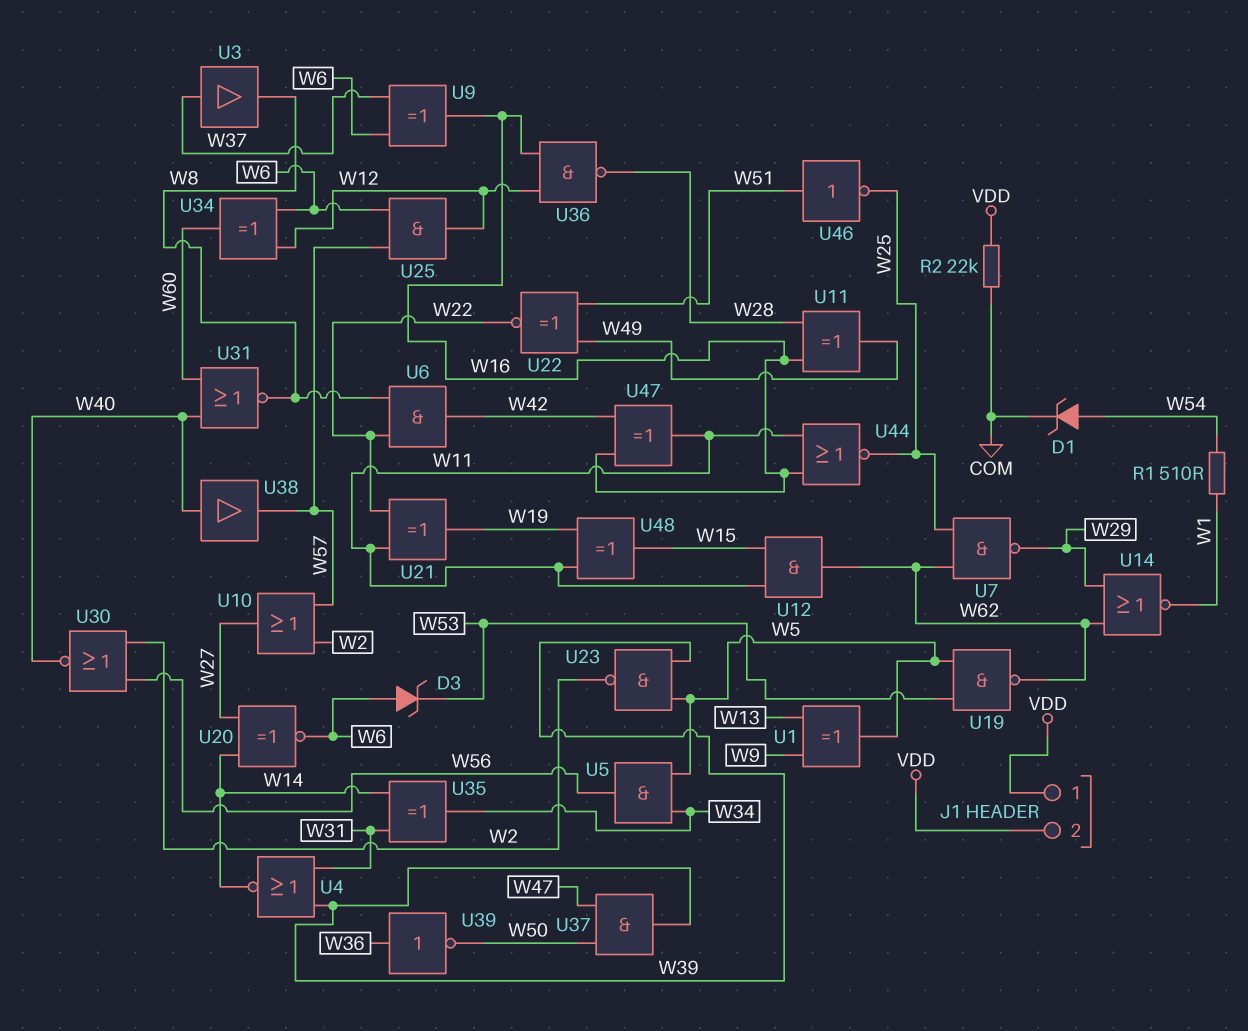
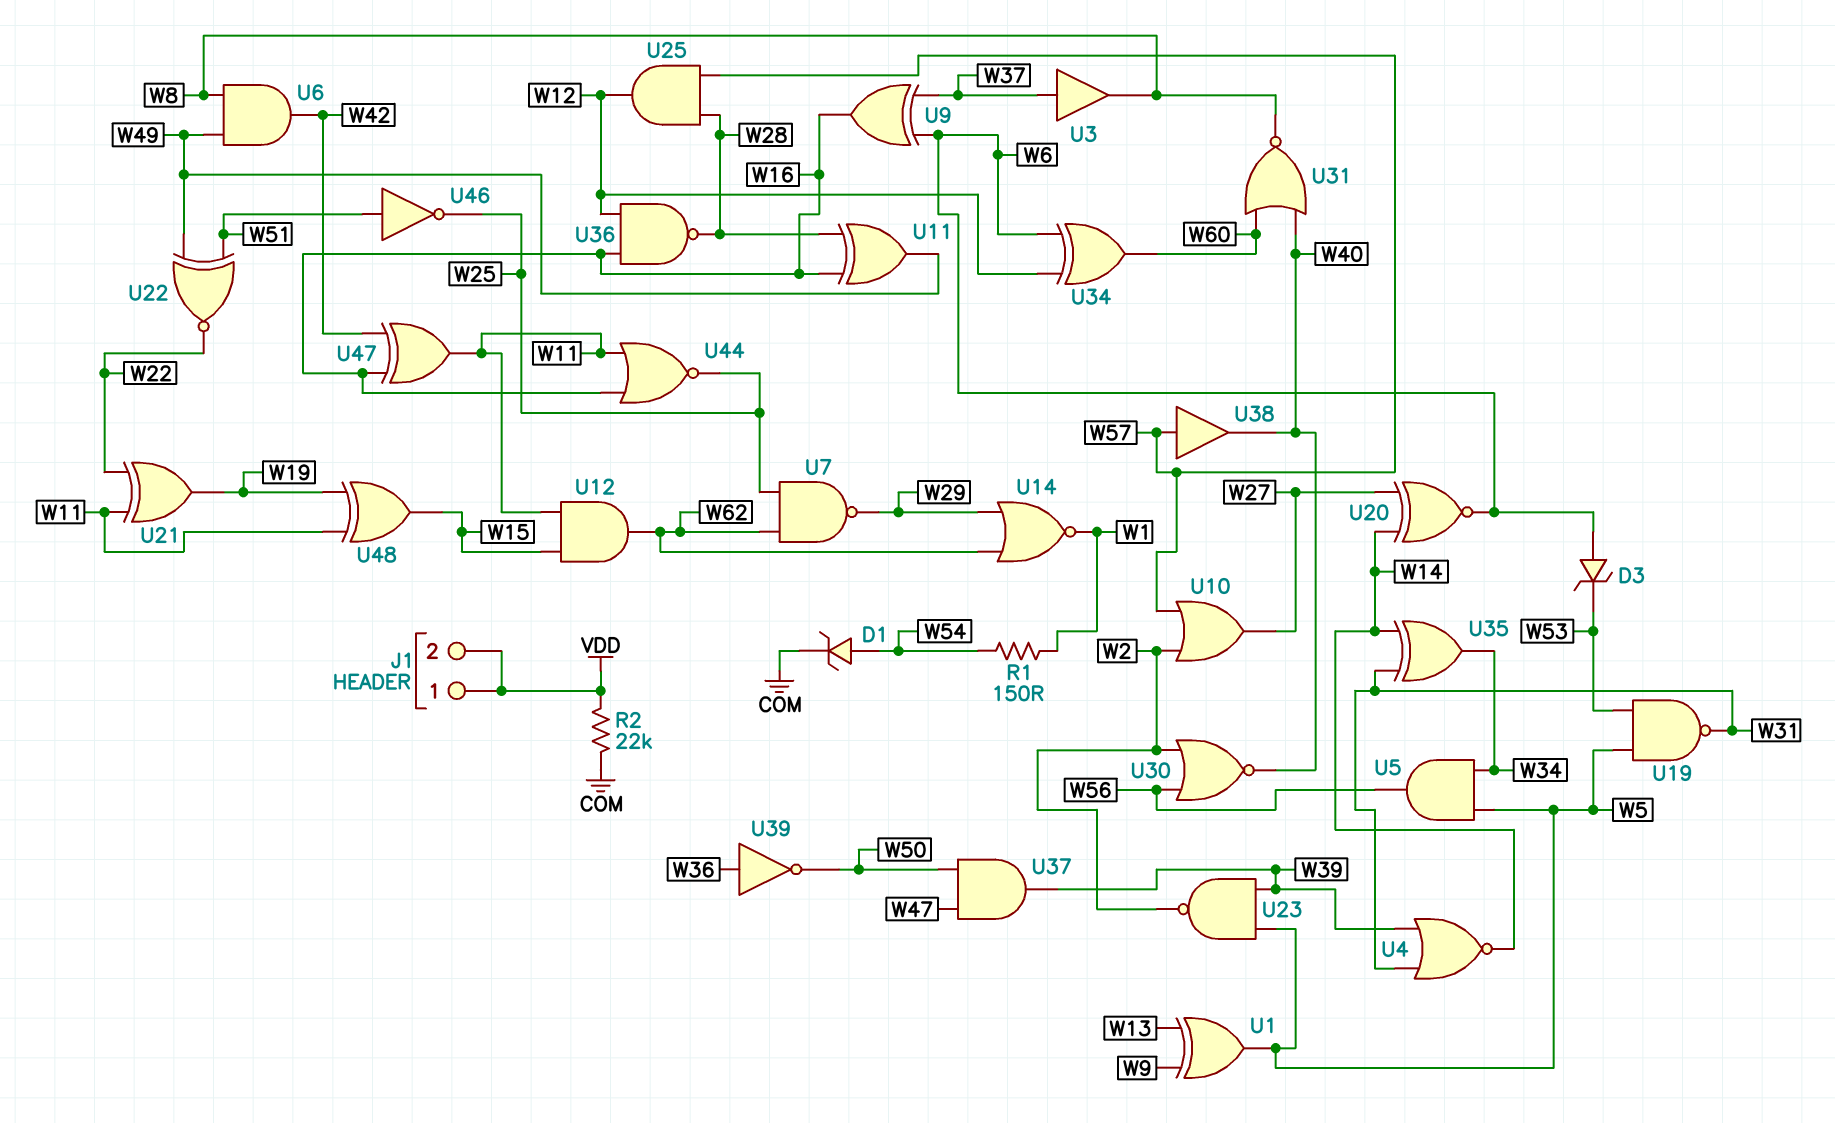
R1: 510 (W1, W54) -> 150 (W1, W54)
U6: AND (in W8, in W22, out W42) -> AND (in W8, in W49, out W42)
U19: NAND (in W5, in W53, out W62) -> NAND (in W5, in W53, out W31)
U25: AND (in W6, in W57, out W12) -> AND (in W28, in W57, out W12)
U38: buffer (in W40, out W57) -> buffer (in W57, out W40)

